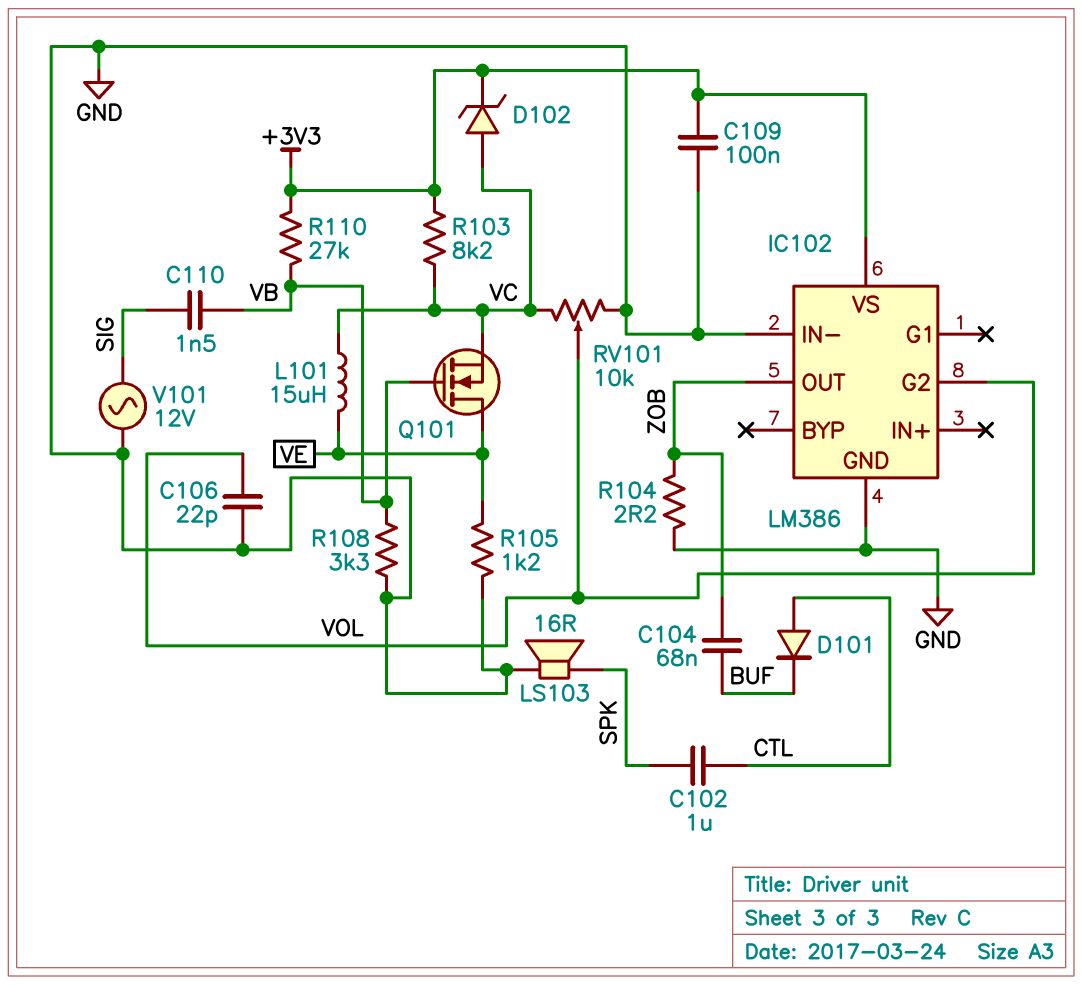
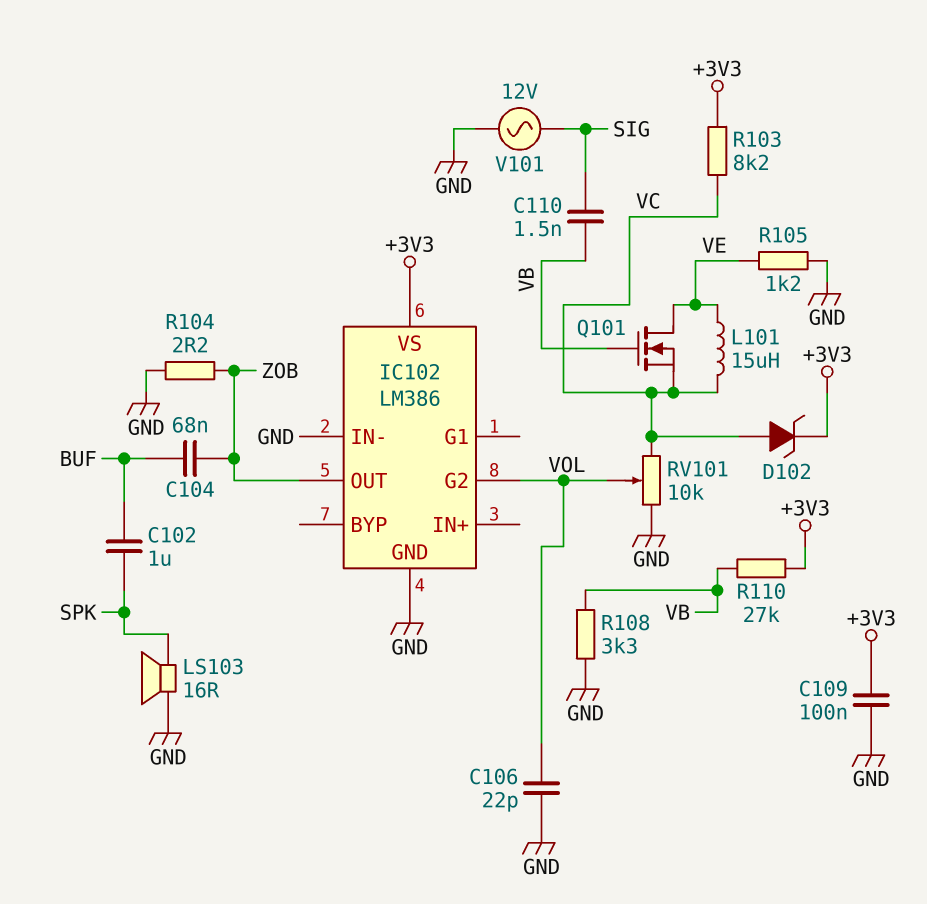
C102: 1uF (CTL, SPK) -> 1uF (BUF, SPK)
D101: diode (A CTL, K BUF) -> none

